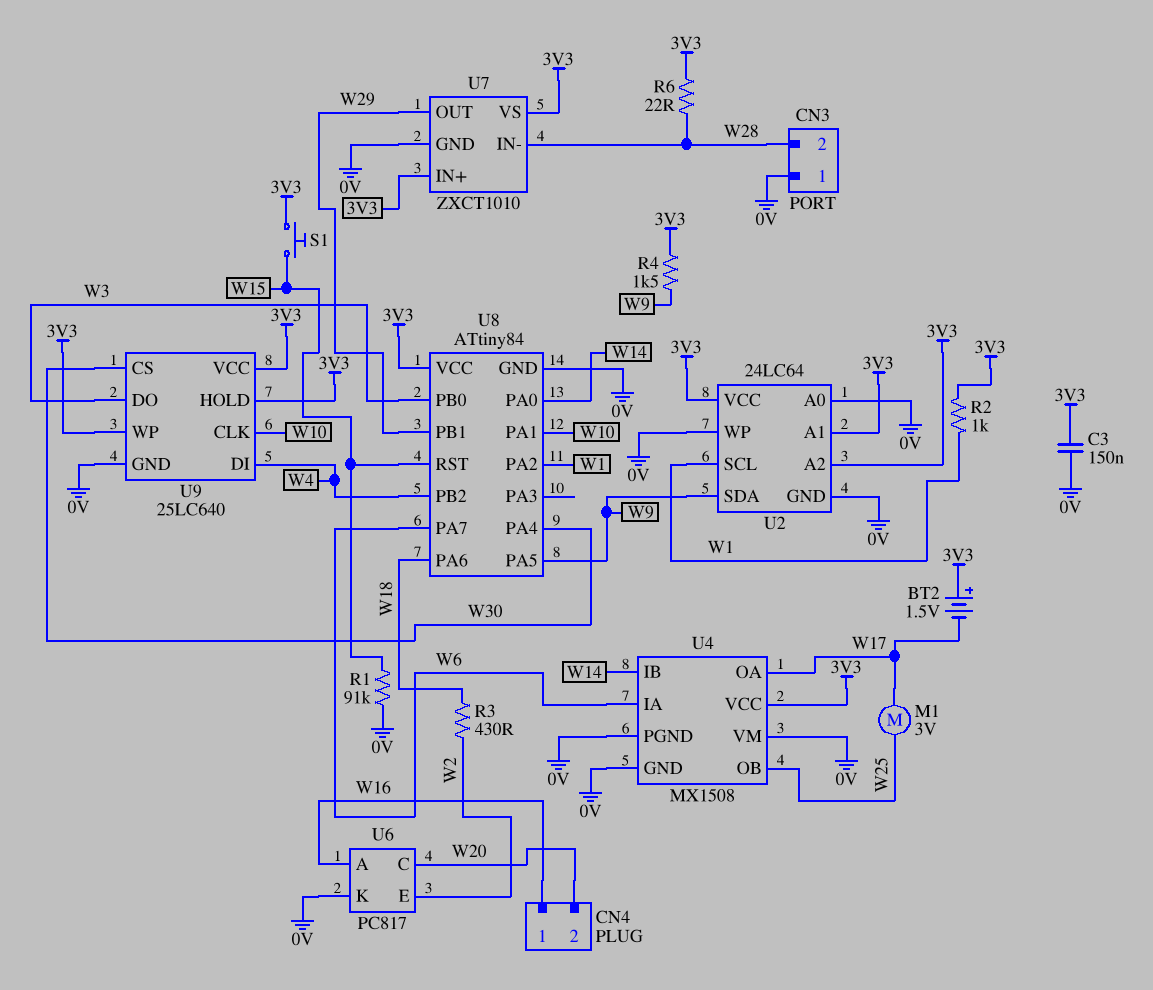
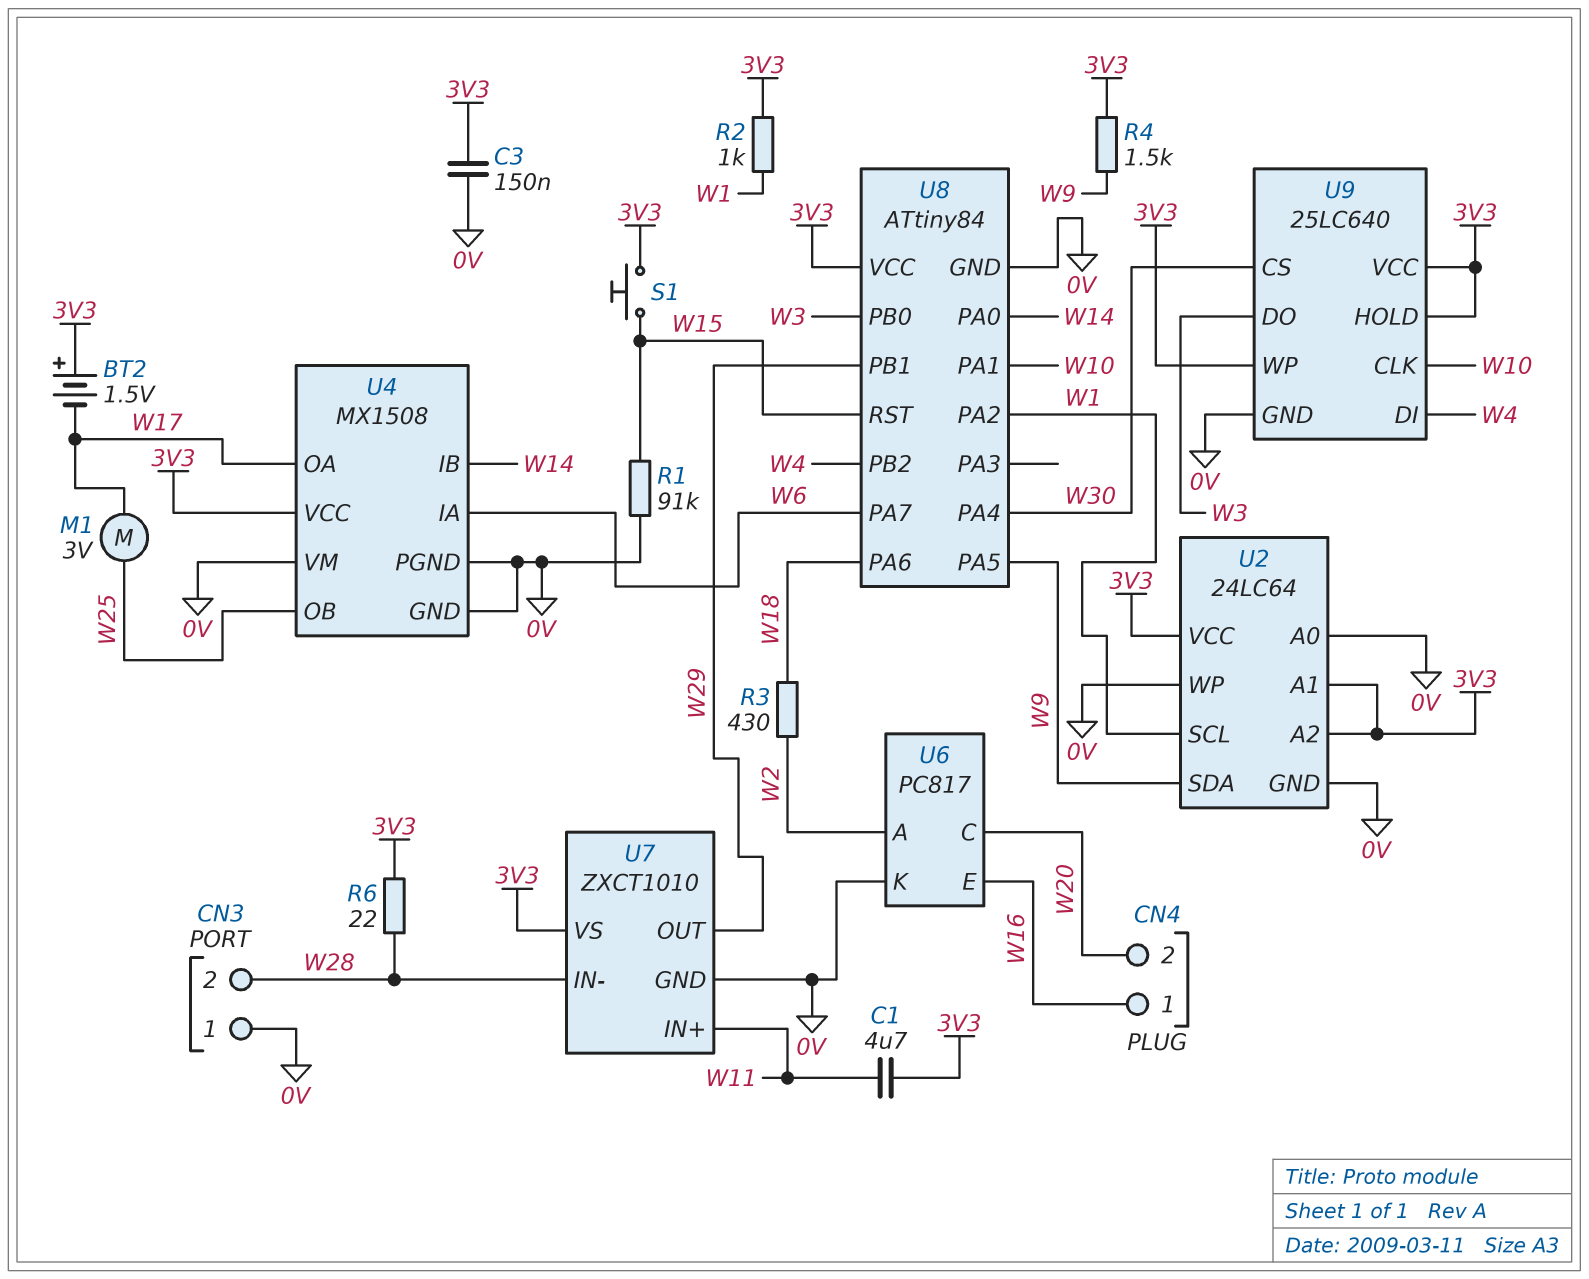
C1: none -> 4.7uF (3V3, W11)
U6 pin A: W16 -> W2
U6 pin E: W2 -> W16
U7 pin IN+: 3V3 -> W11

